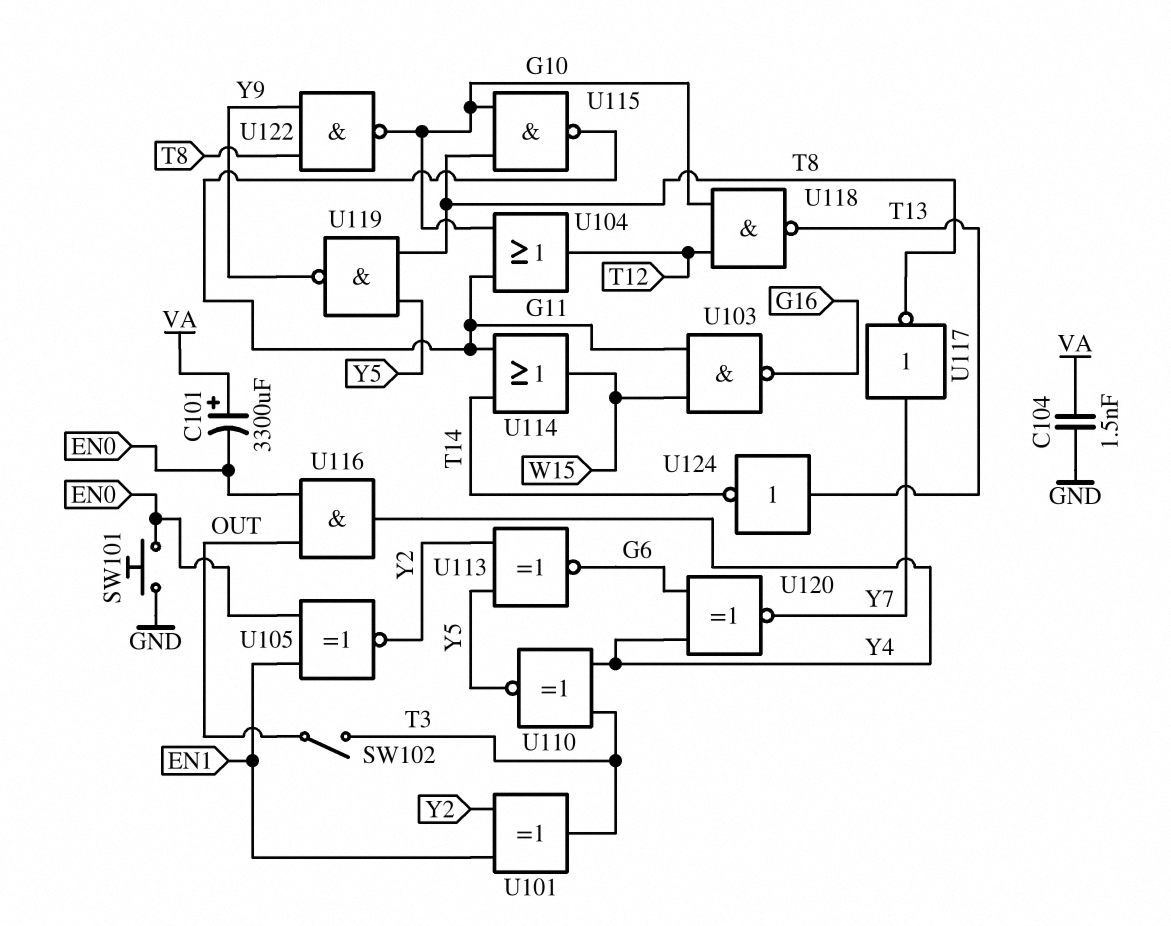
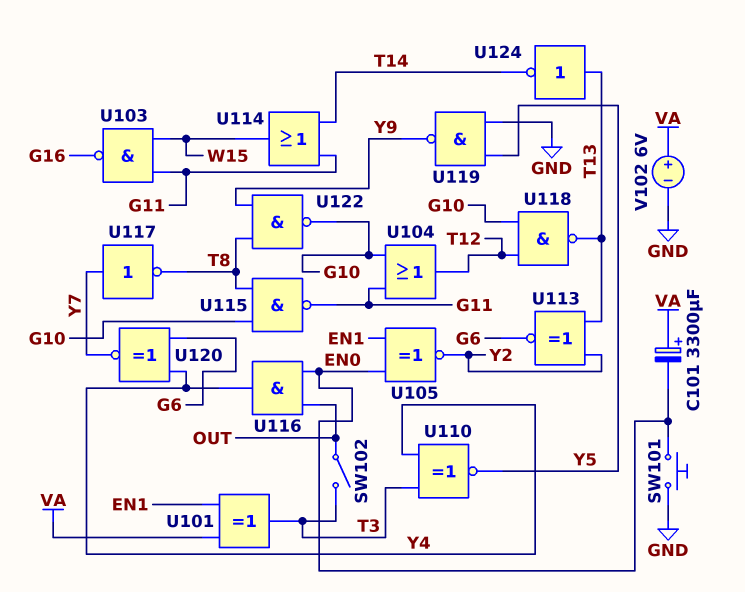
C104: 1.5nF (GND, VA) -> none
U101: XOR (in EN1, in Y2, out T3) -> XOR (in EN1, in VA, out T3)
U113: XNOR (in Y2, in Y5, out G6) -> XNOR (in T13, in Y2, out G6)
U119: NAND (in T8, in Y5, out Y9) -> NAND (in GND, in Y5, out Y9)
V102: none -> 6V (plus VA, minus GND)

